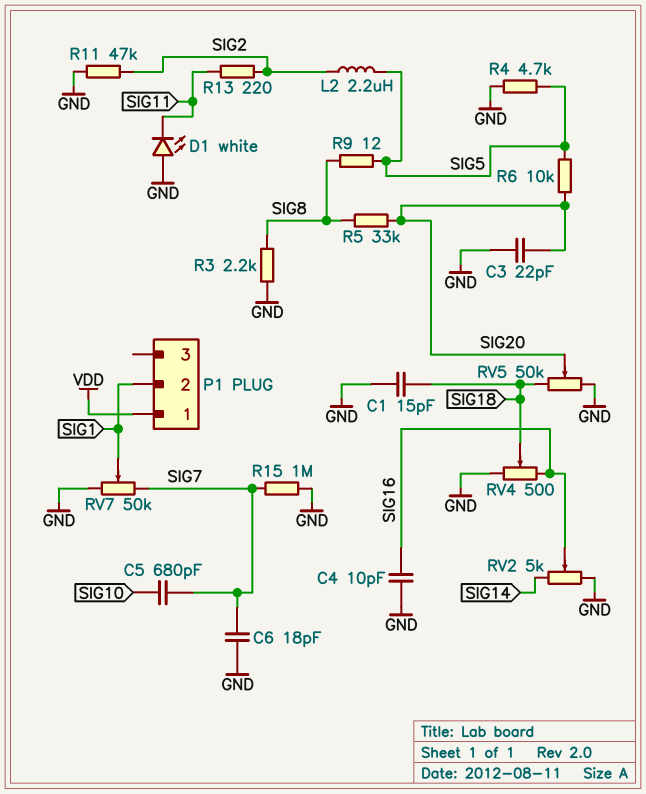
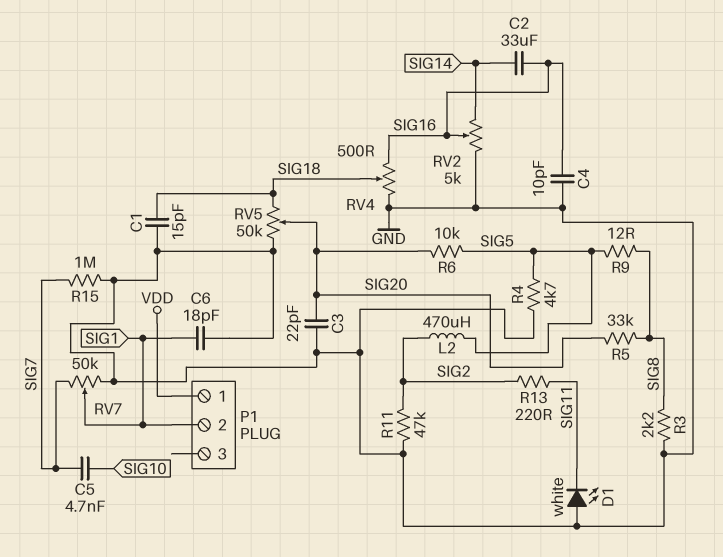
C2: none -> 33uF (SIG14, SIG16)
C5: 680pF (SIG7, SIG10) -> 4.7nF (SIG7, SIG10)
C6: 18pF (GND, SIG7) -> 18pF (GND, SIG1)
L2: 2.2uH (SIG2, SIG5) -> 470uH (SIG2, SIG5)

